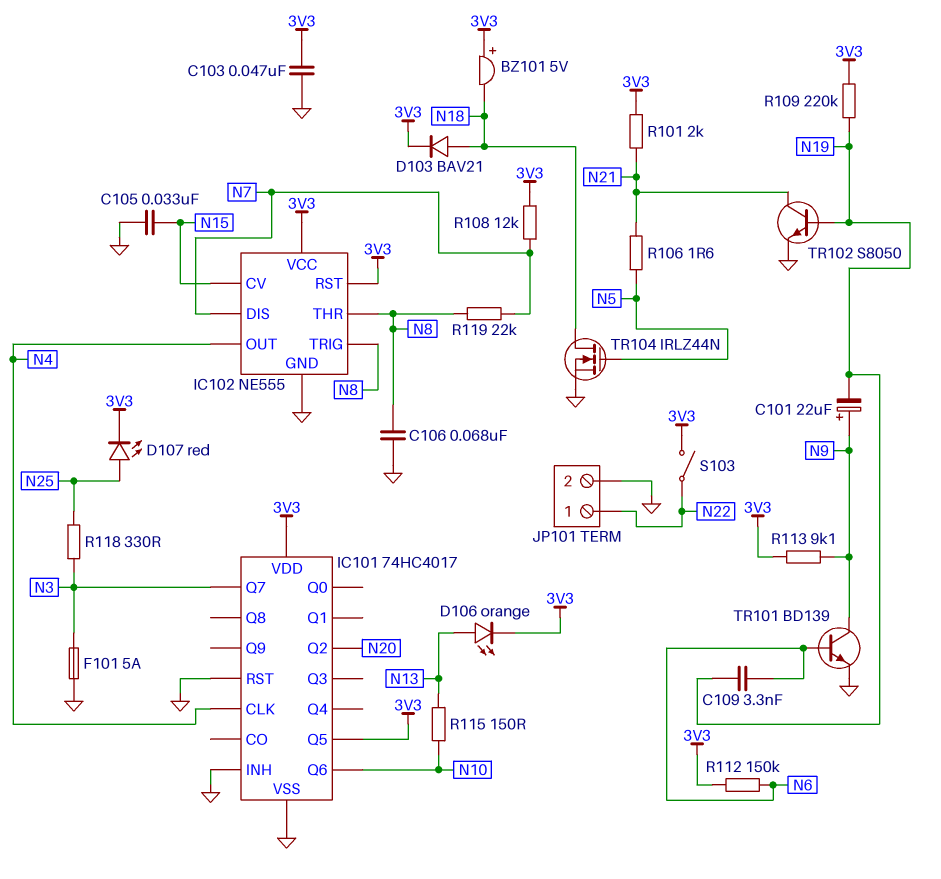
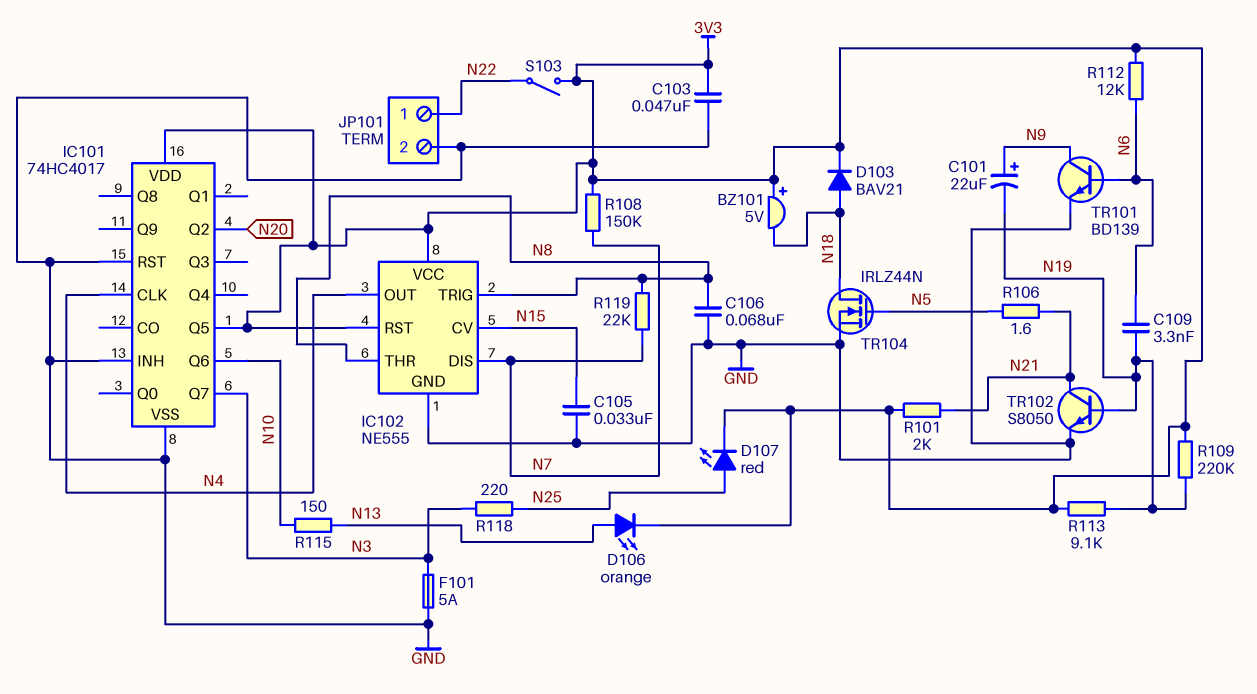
R108: 12k (3V3, N7) -> 150k (3V3, N7)
R112: 150k (3V3, N6) -> 12k (3V3, N6)
R113: 9.1k (3V3, N9) -> 9.1k (3V3, N19)
R118: 330 (N3, N25) -> 220 (N3, N25)

